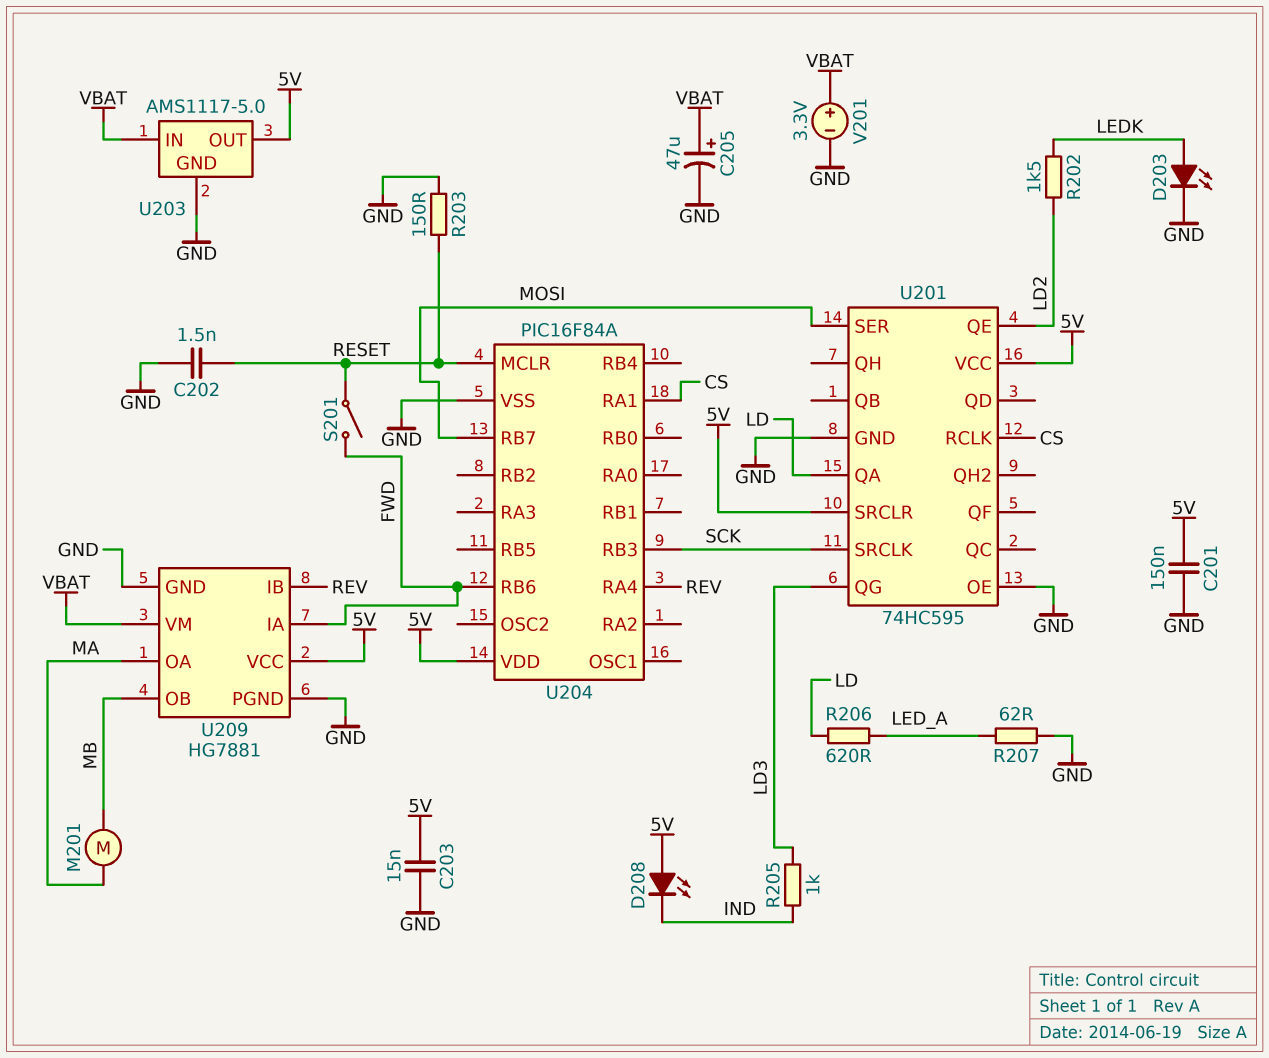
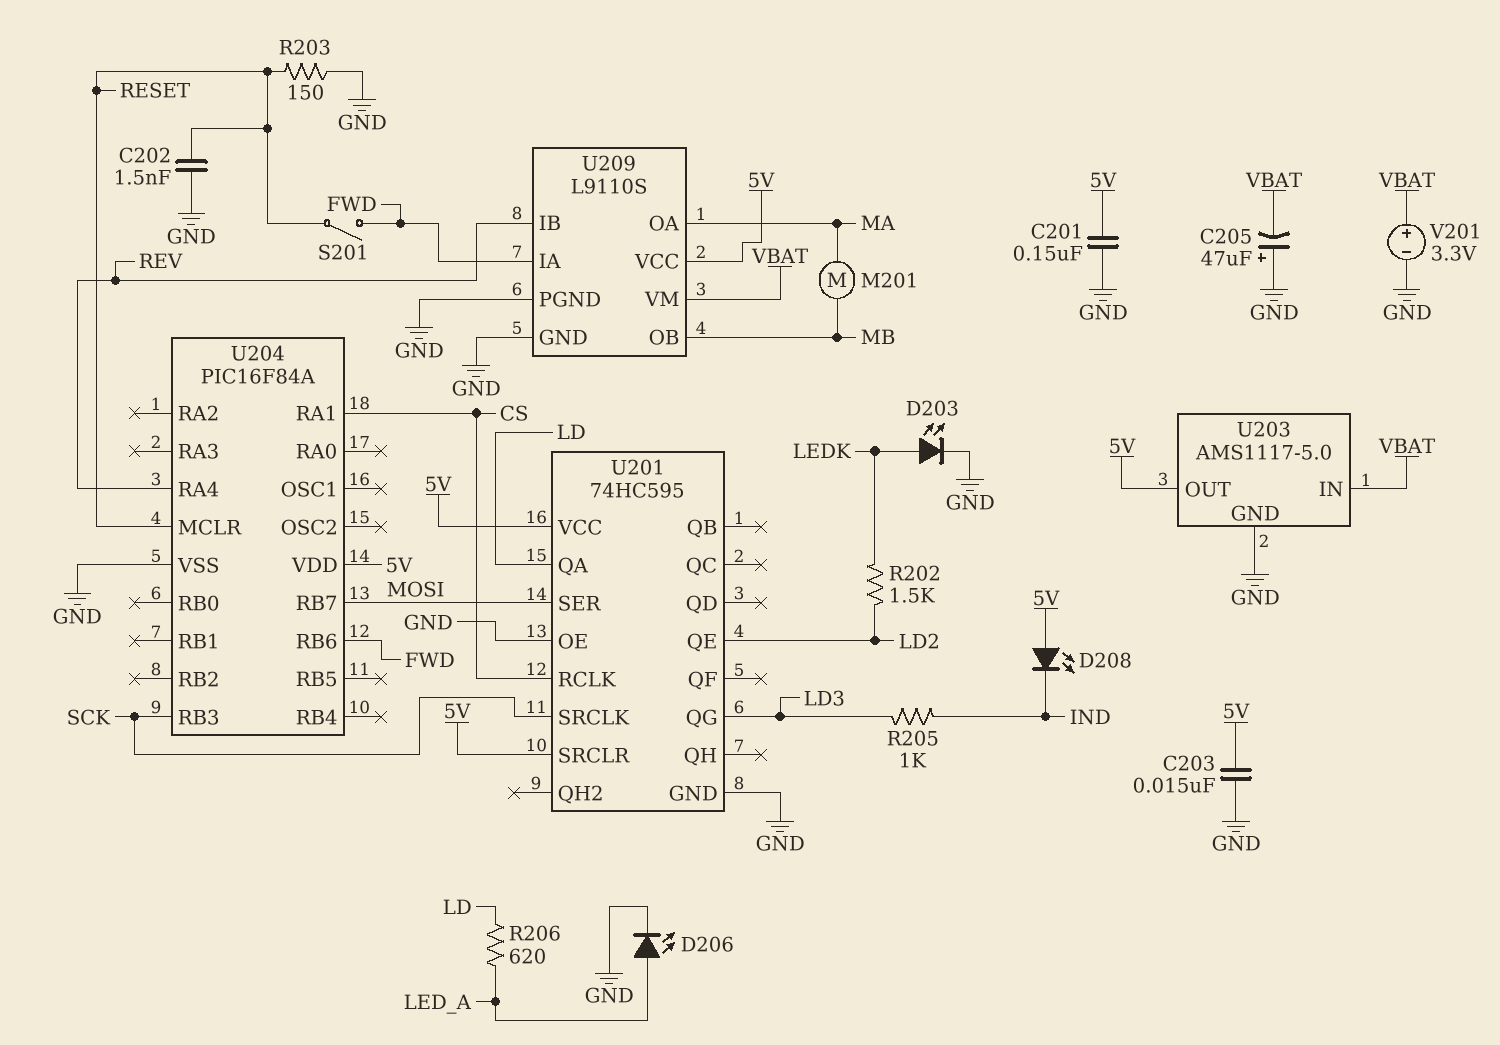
C205: 47uF (plus VBAT, minus GND) -> 47uF (plus GND, minus VBAT)
D206: none -> LED (A LED_A, K GND)
R207: 62 (GND, LED_A) -> none
U209: HG7881 -> L9110S

